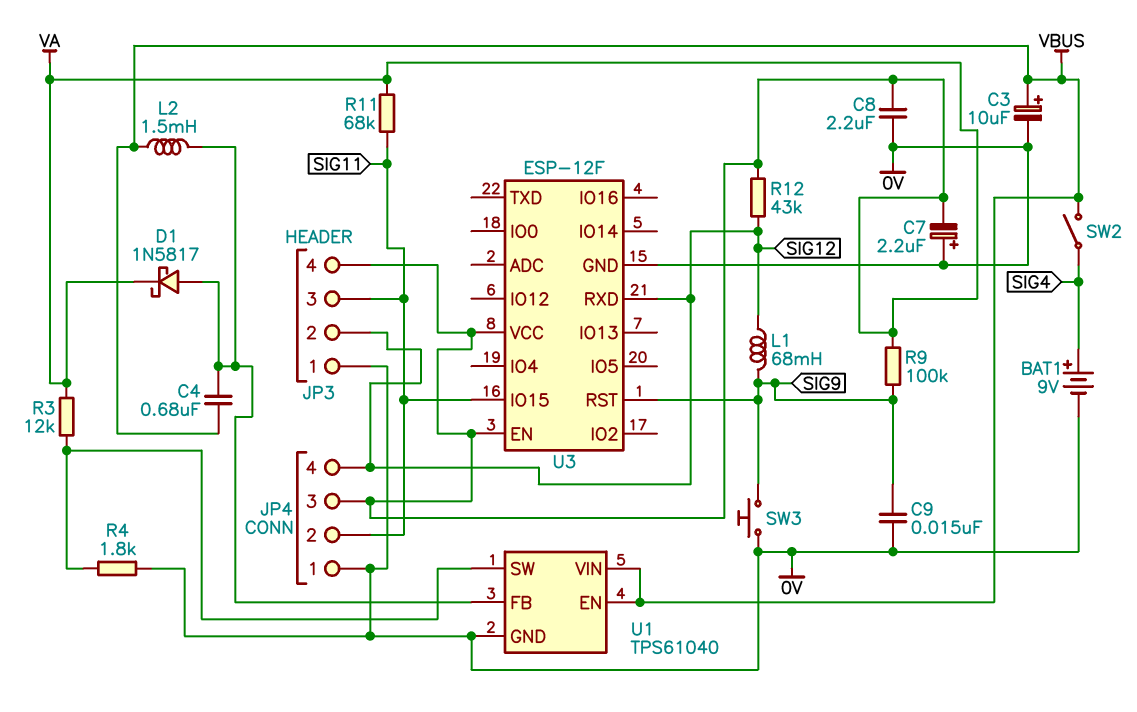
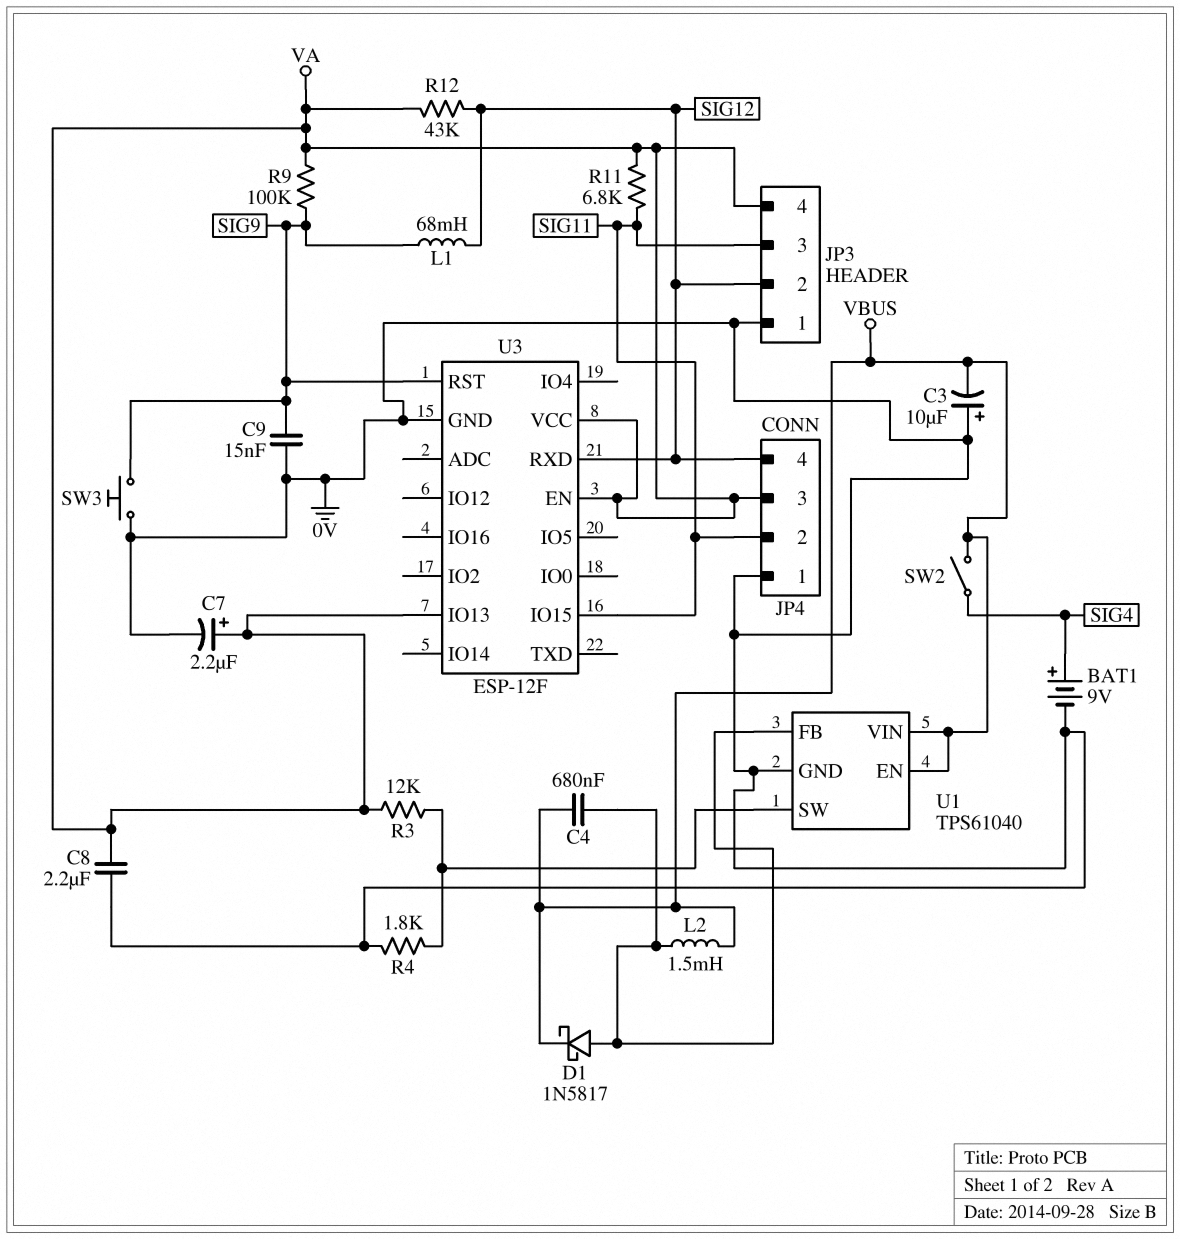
C3: 10uF (plus VBUS, minus 0V) -> 10uF (plus 0V, minus VBUS)
C7: 2.2uF (plus 0V, minus VA) -> 2.2uF (plus VA, minus 0V)
D1: schottky 1N5817 (A U1/FB, K VA) -> schottky 1N5817 (A U1/FB, K VBUS)
R11: 68k (SIG11, VA) -> 6.8k (SIG11, VA)
U3 pin IO13: none -> VA

